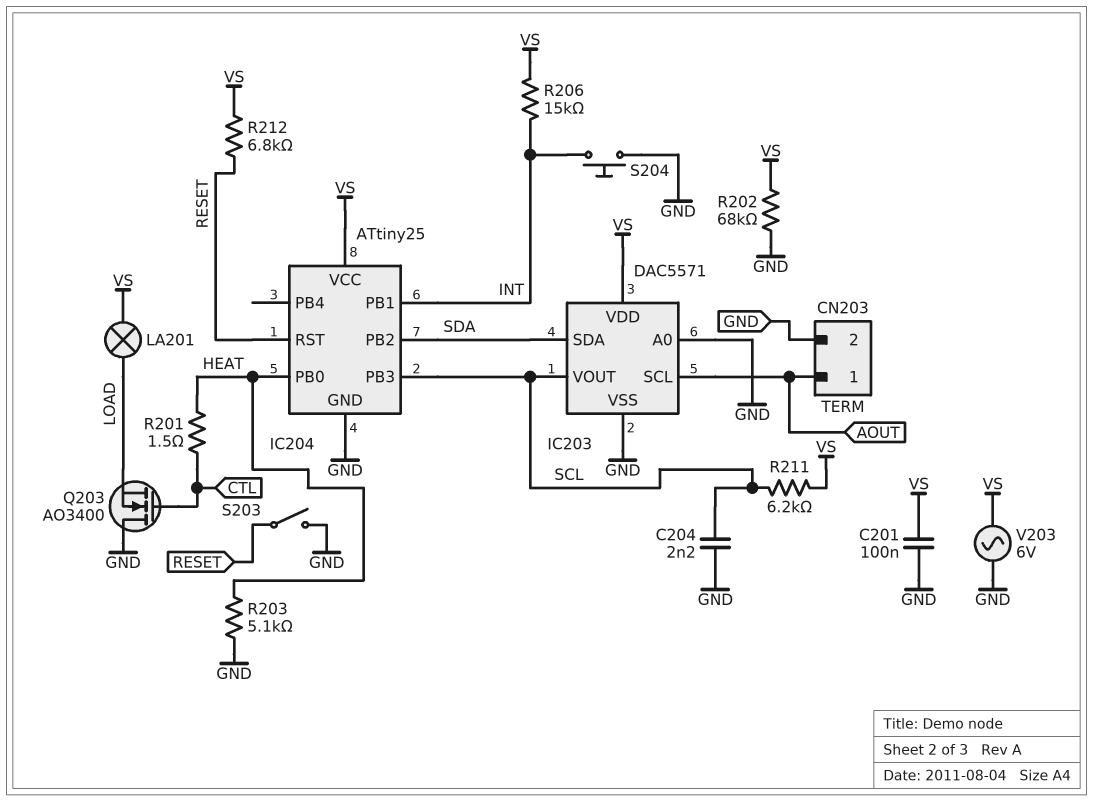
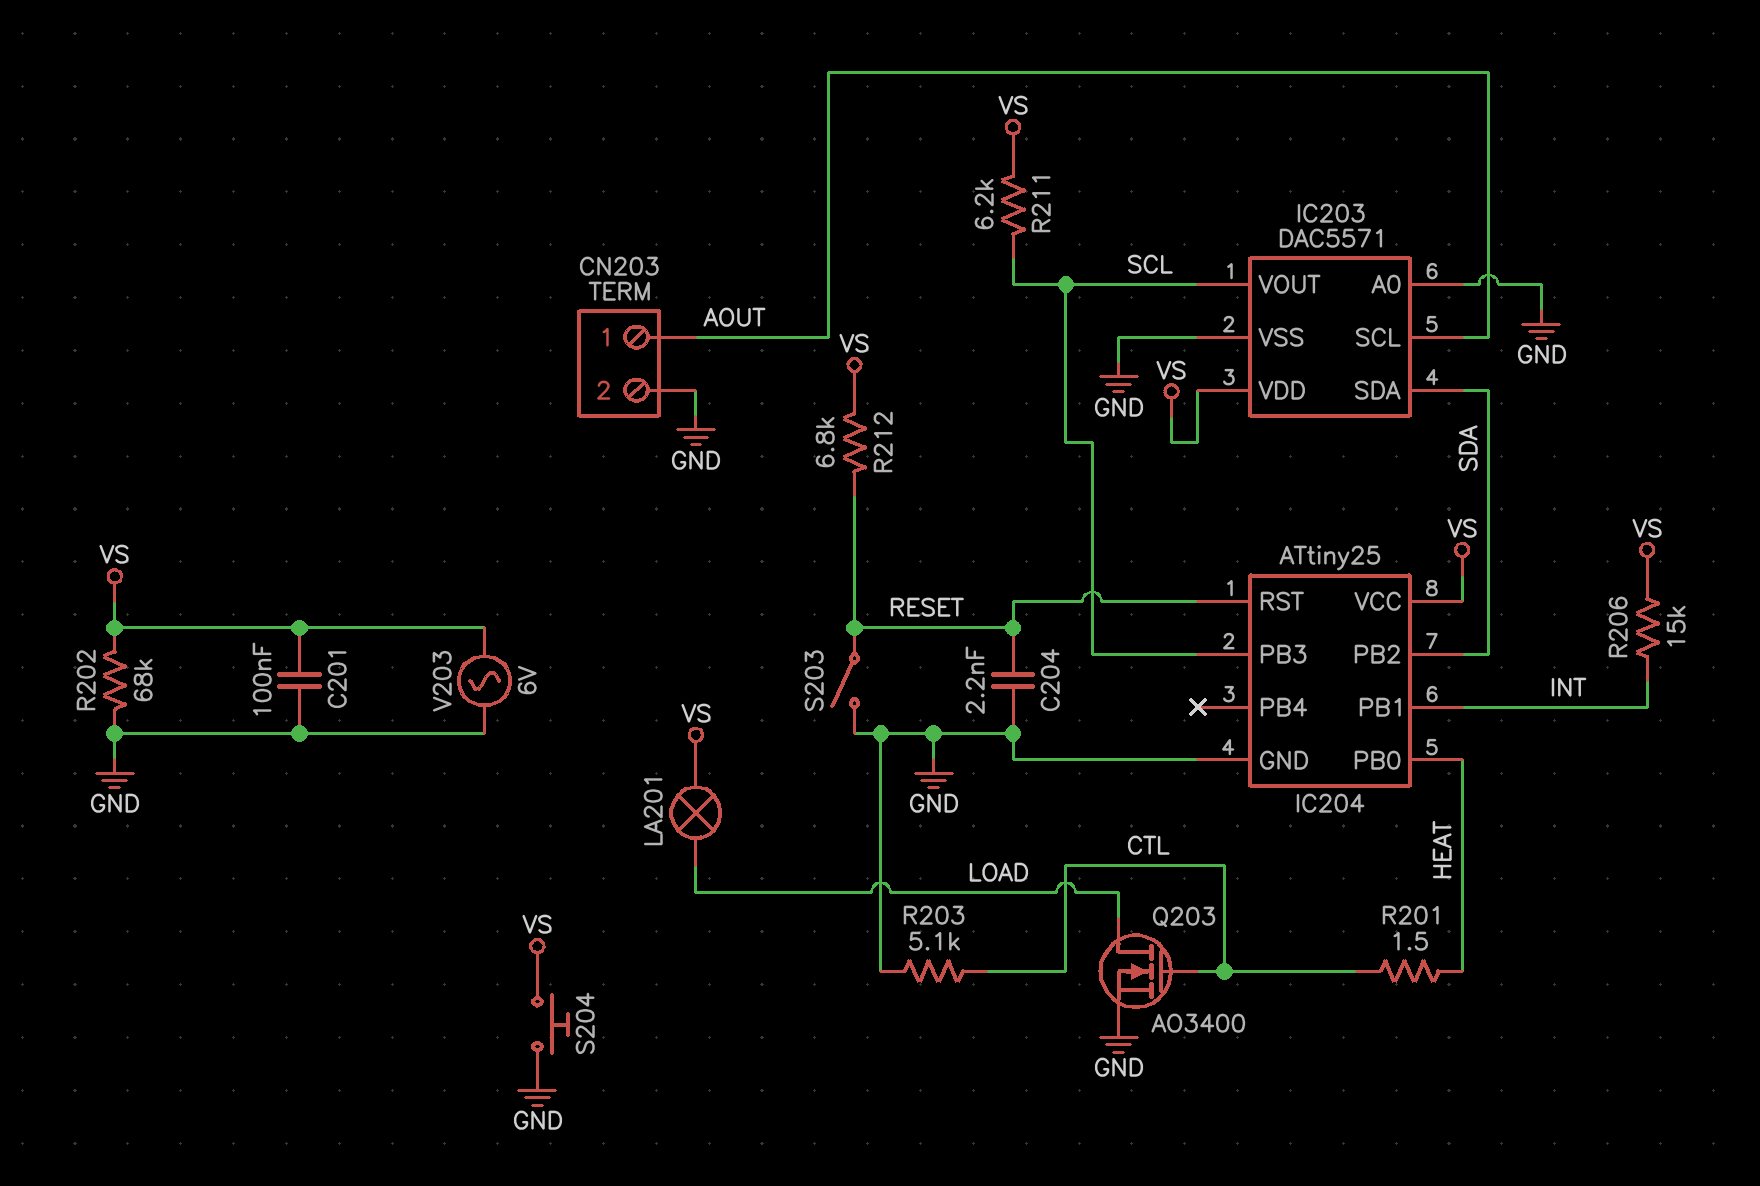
C204: 2.2nF (GND, SCL) -> 2.2nF (GND, RESET)
Q203: NMOS AO3400 (G CTL, D GND, S LOAD) -> NMOS AO3400 (G CTL, D LOAD, S GND)
R203: 5.1k (GND, HEAT) -> 5.1k (CTL, GND)
S204: button (GND, INT) -> button (GND, VS)

